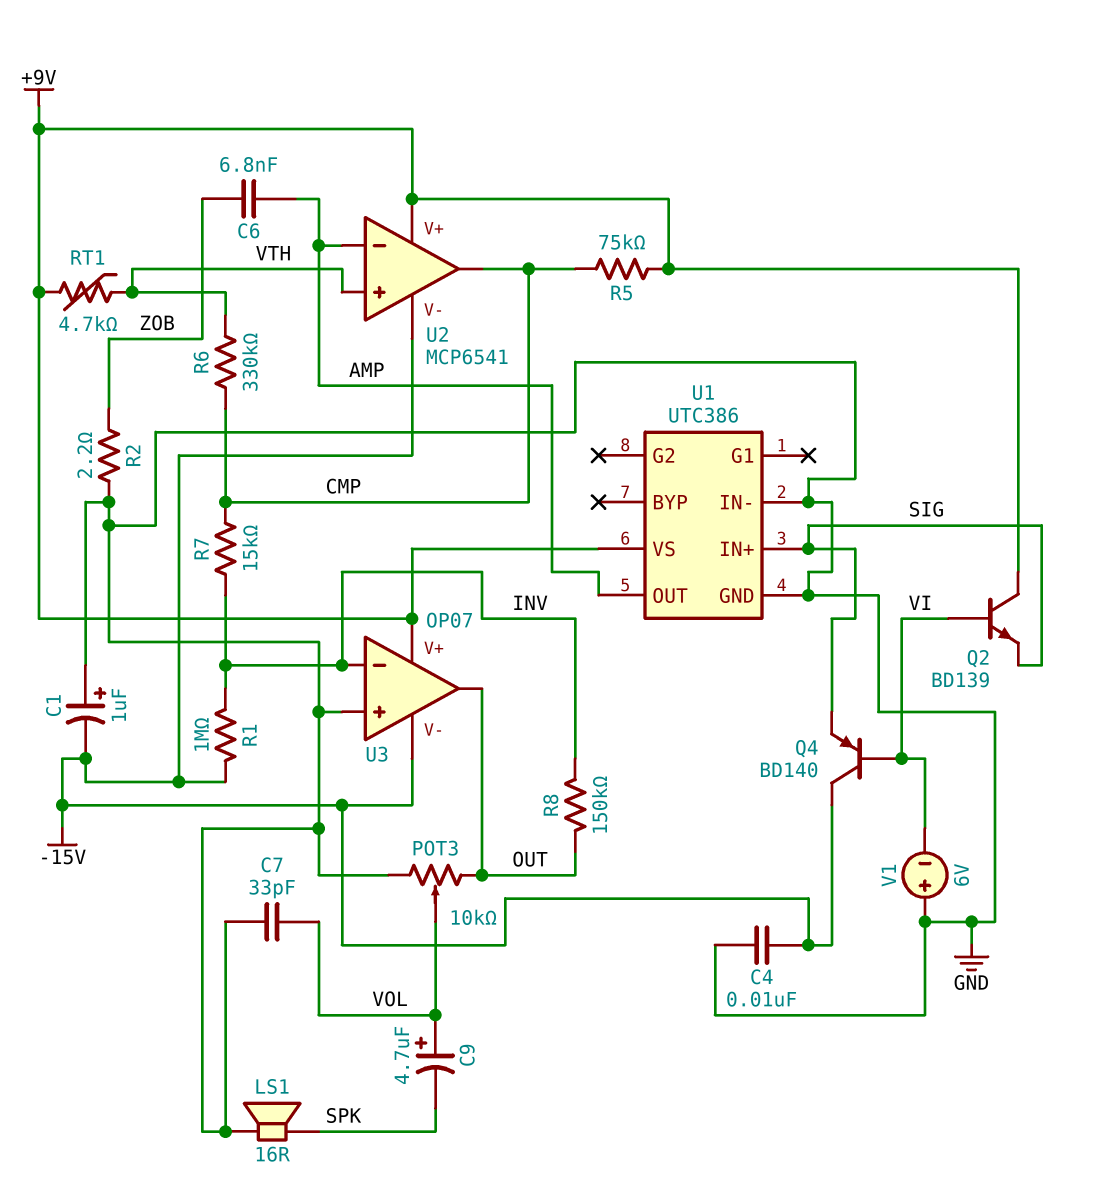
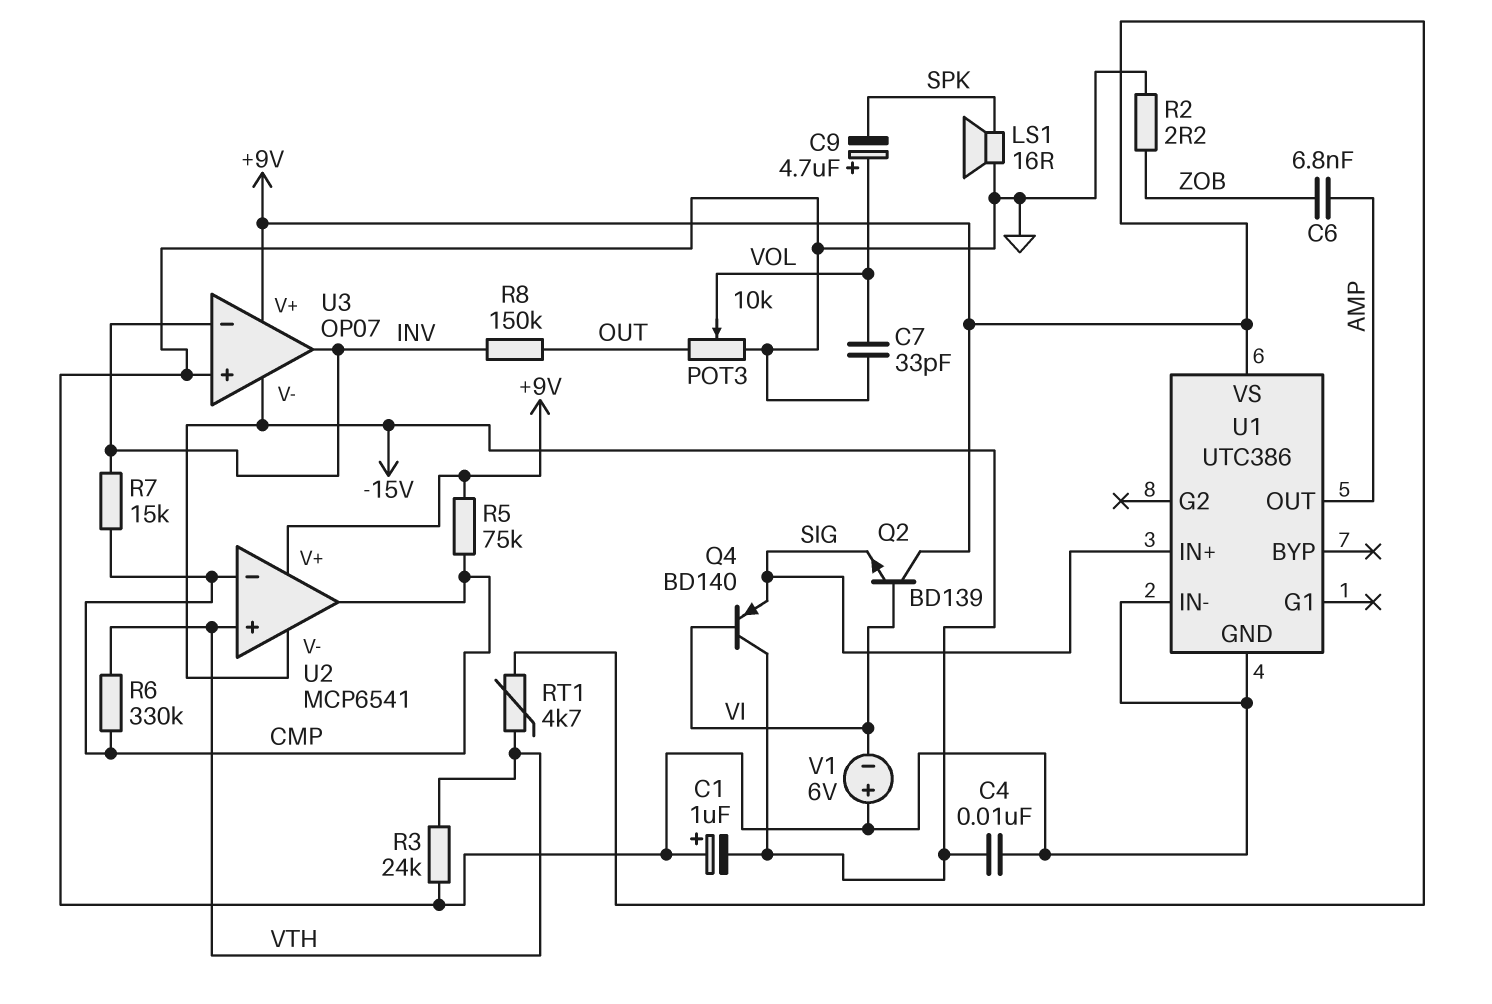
R1: 1M (-15V, INV) -> none
R3: none -> 24k (GND, VTH)
U2 pin in-: AMP -> CMP
U3 pin out: OUT -> INV

